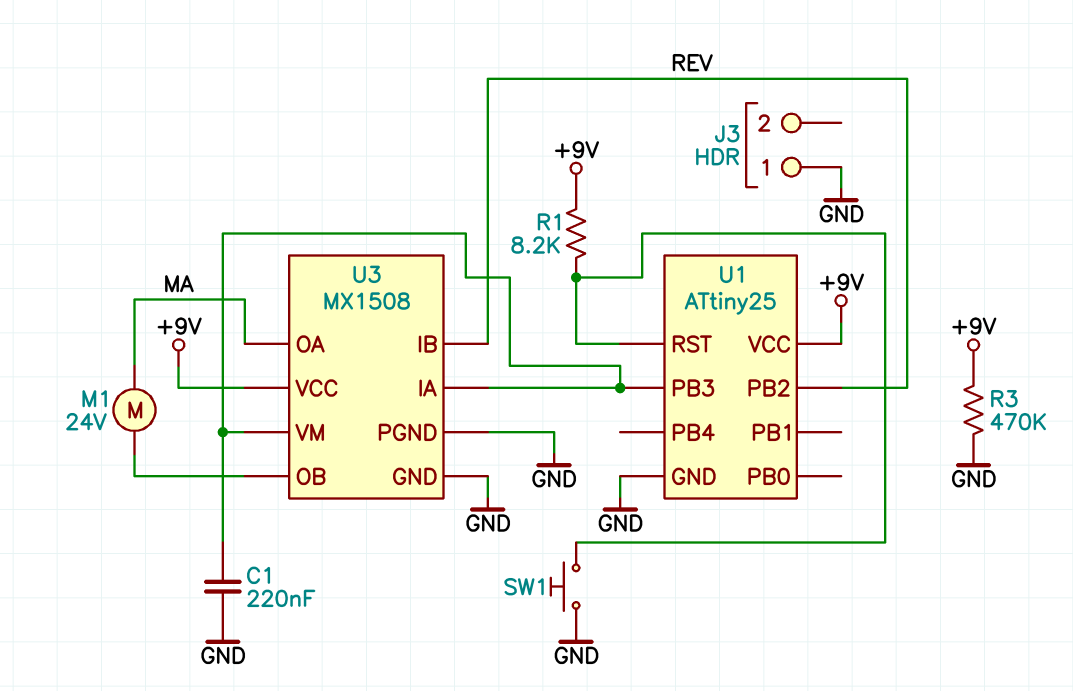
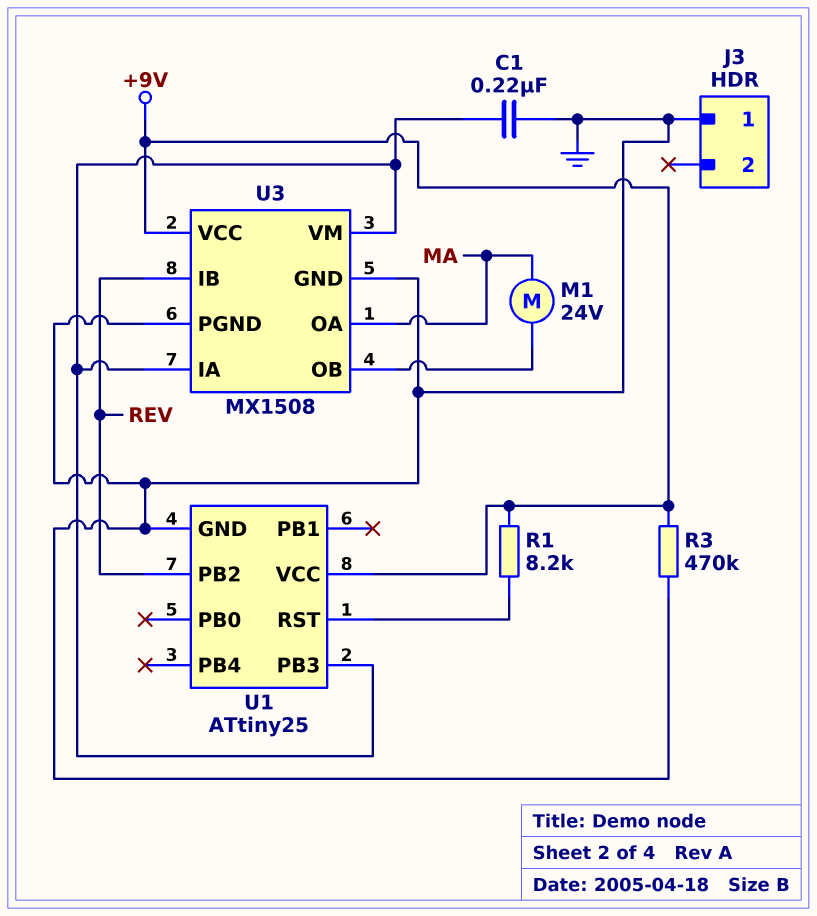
SW1: button (GND, U1/RST) -> none

